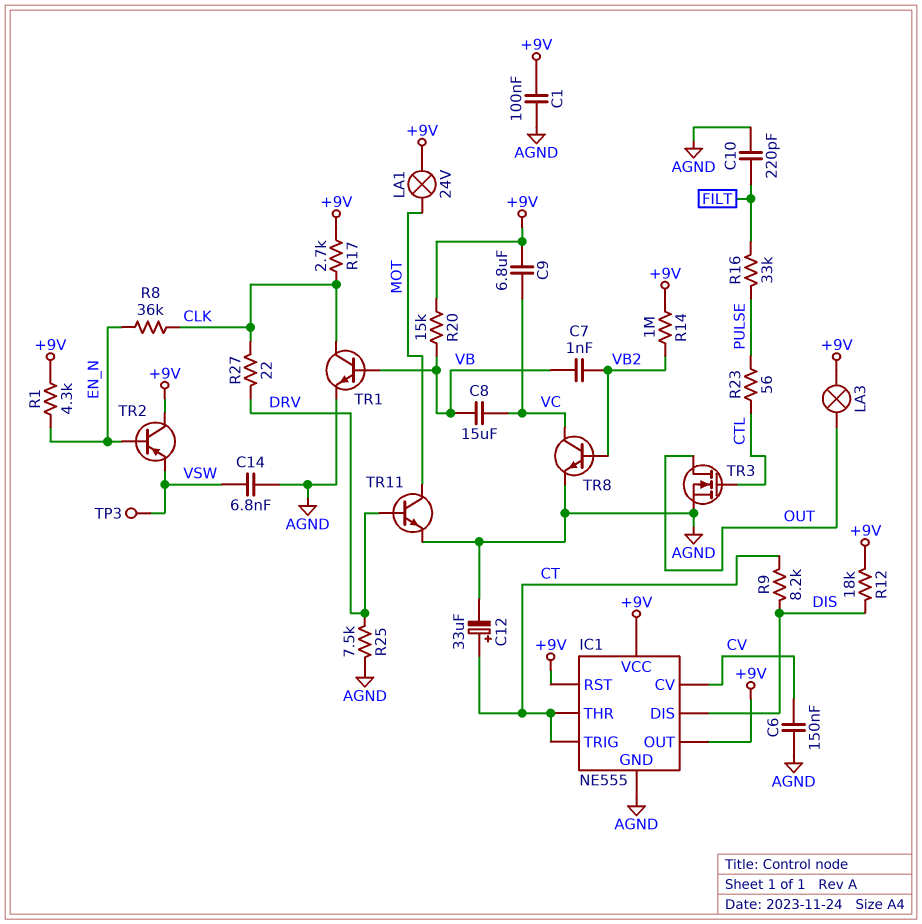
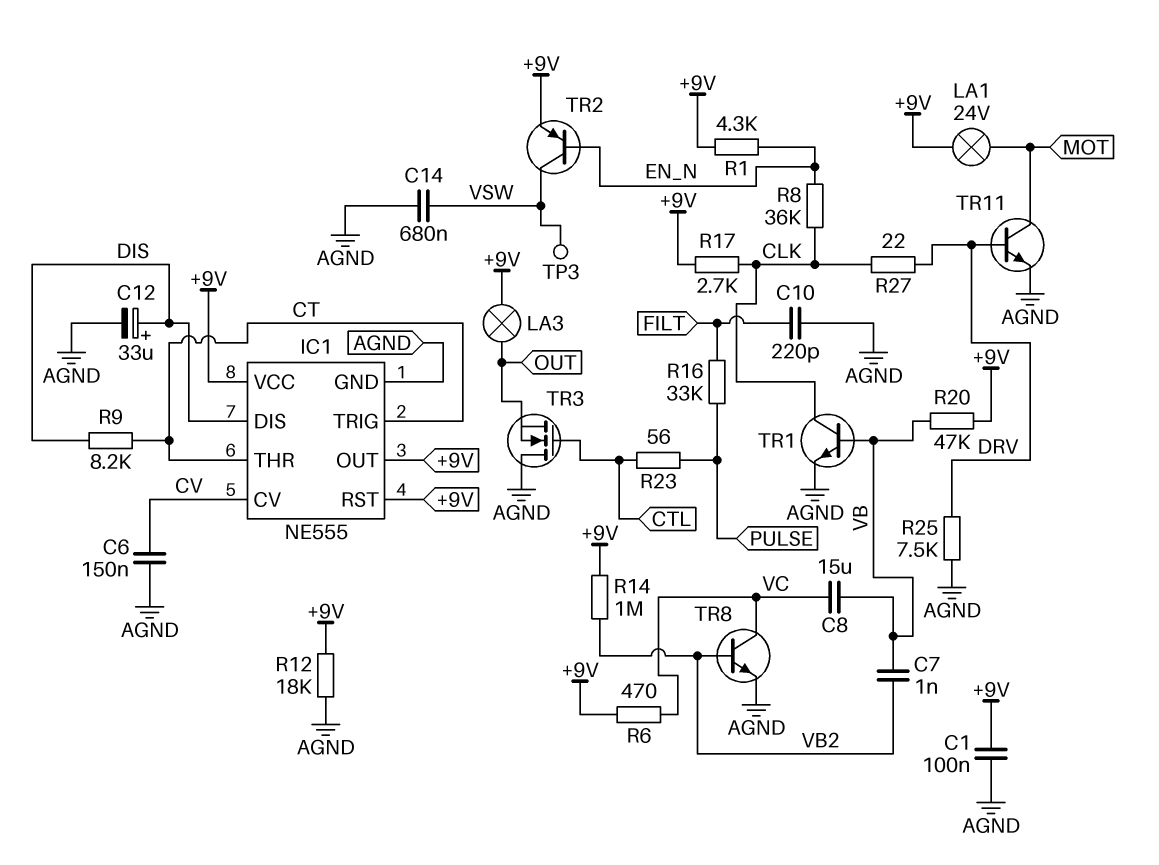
C9: 6.8uF (+9V, VC) -> none
C12: 33uF (plus CT, minus AGND) -> 33uF (plus DIS, minus AGND)
C14: 6.8nF (AGND, VSW) -> 680nF (AGND, VSW)
R6: none -> 470 (+9V, VC)
R12: 18k (+9V, DIS) -> 18k (+9V, AGND)
R20: 15k (+9V, VB) -> 47k (+9V, VB)
TR2: PNP (B EN_N, C +9V, E VSW) -> PNP (B EN_N, C VSW, E +9V)
TR3: NMOS (G CTL, D OUT, S AGND) -> NMOS (G CTL, D AGND, S OUT)

